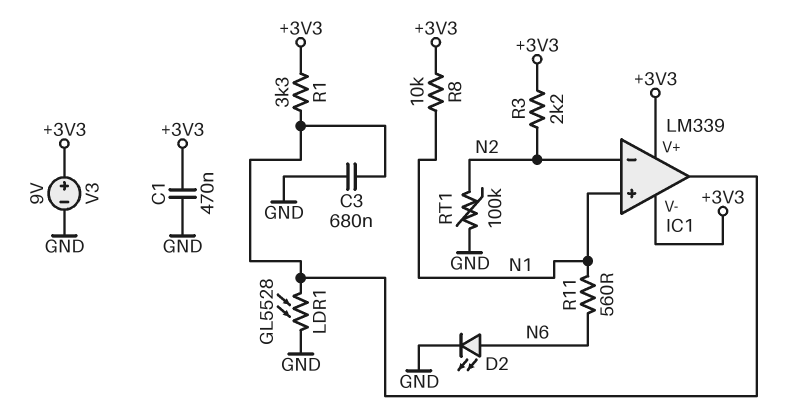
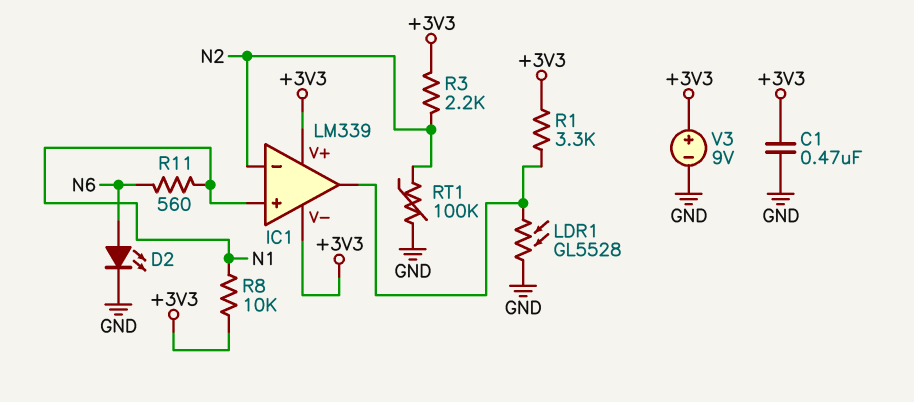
C3: 680nF (GND, IC1/out) -> none

